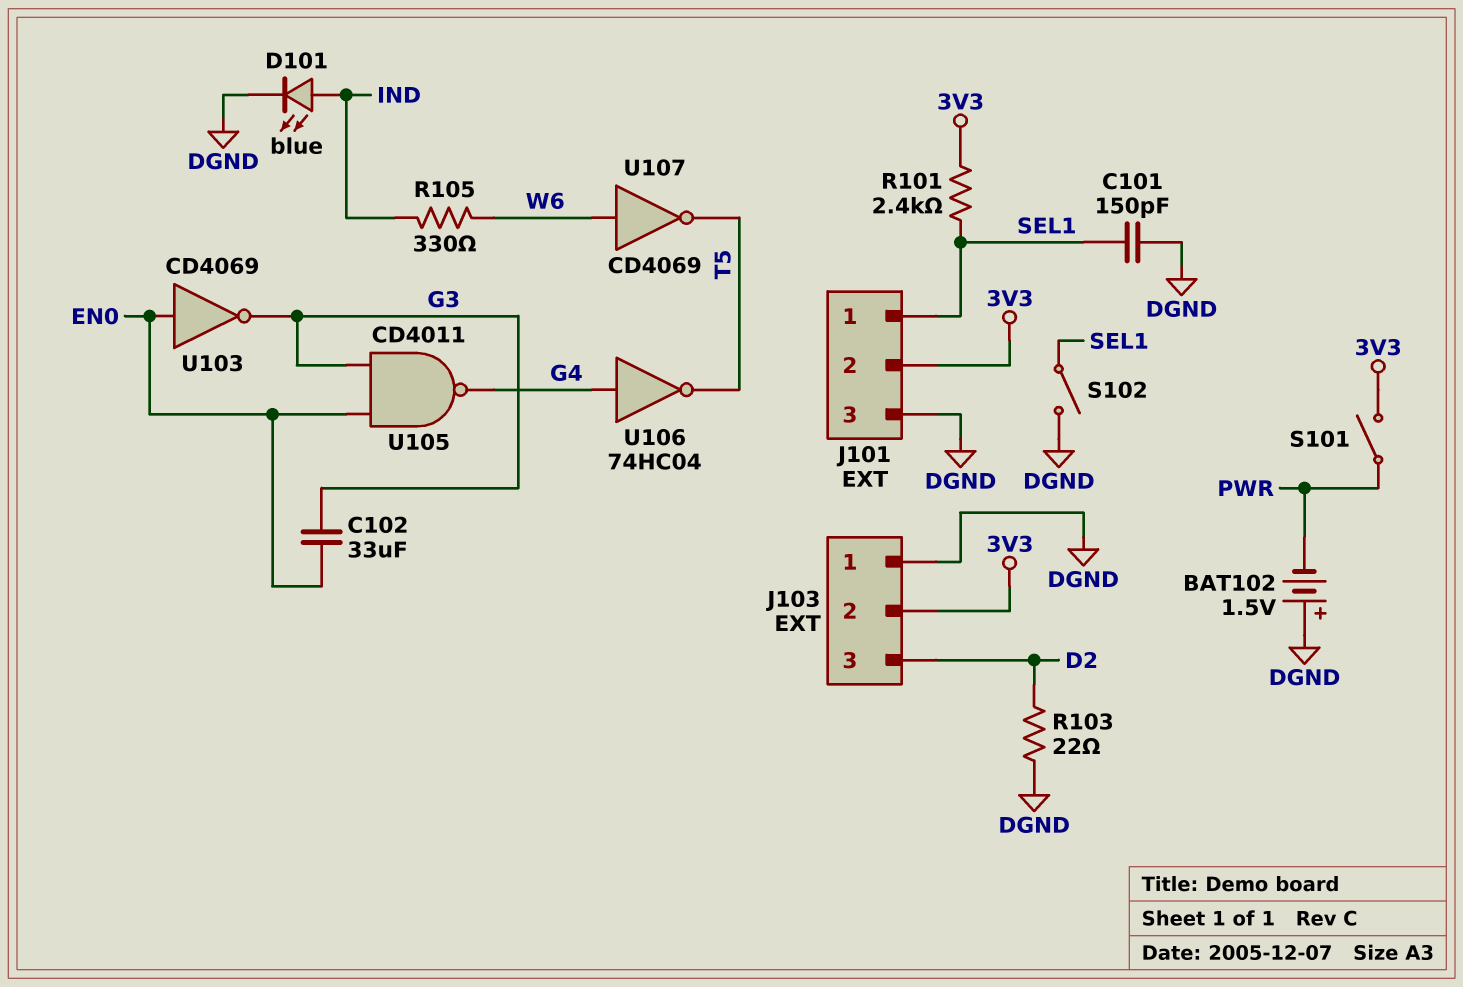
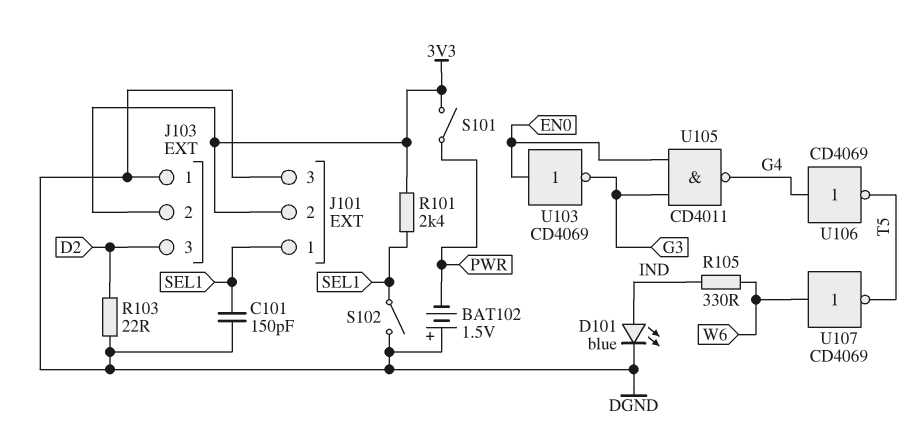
C102: 33uF (EN0, G3) -> none
U106: NOT 74HC04 (in G4, out T5) -> NOT CD4069 (in G4, out T5)

